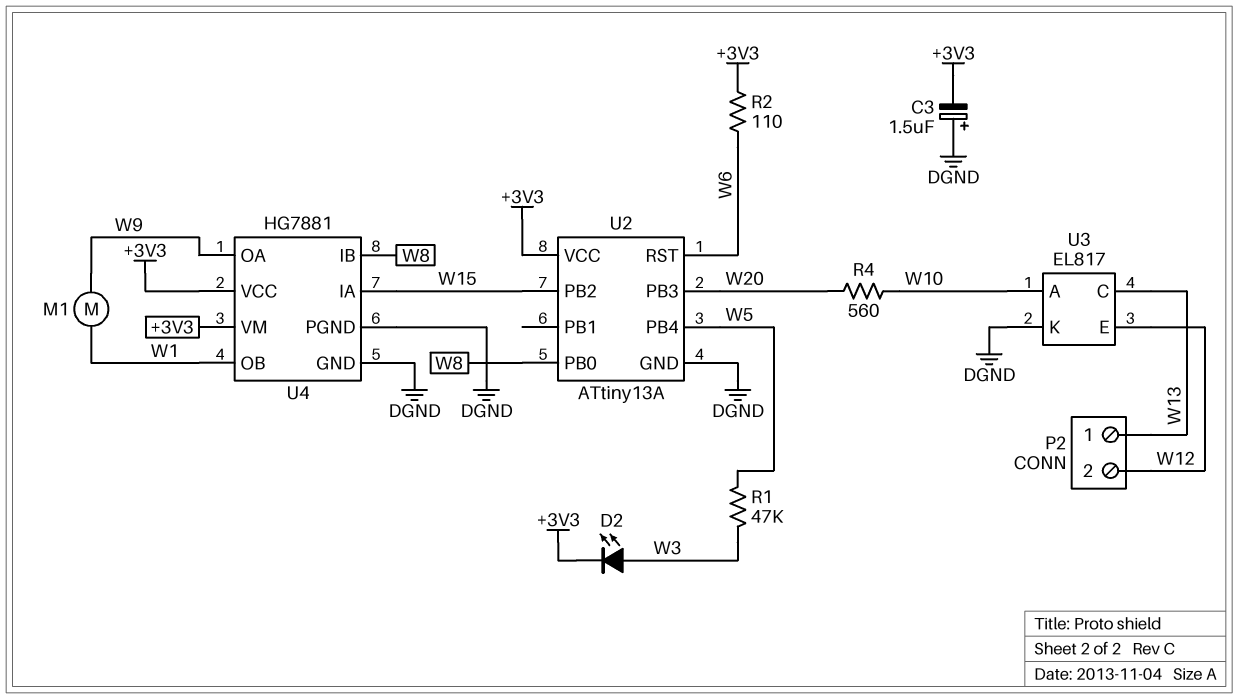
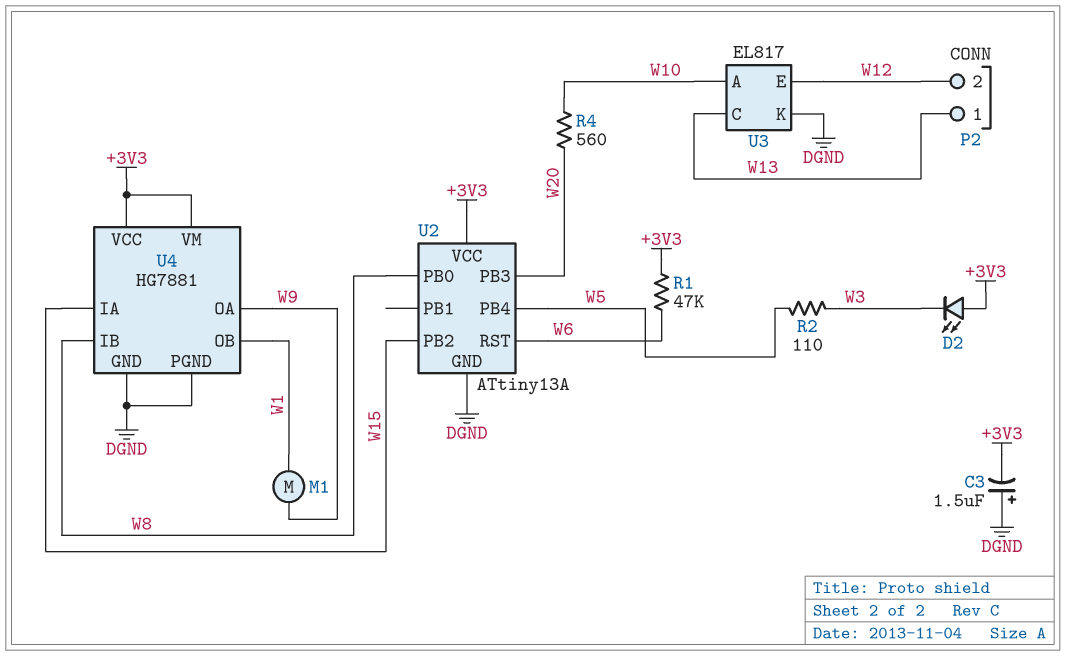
D2: LED (A W3, K +3V3) -> LED (A +3V3, K W3)
R1: 47k (W3, W5) -> 47k (+3V3, W6)
R2: 110 (+3V3, W6) -> 110 (W3, W5)

